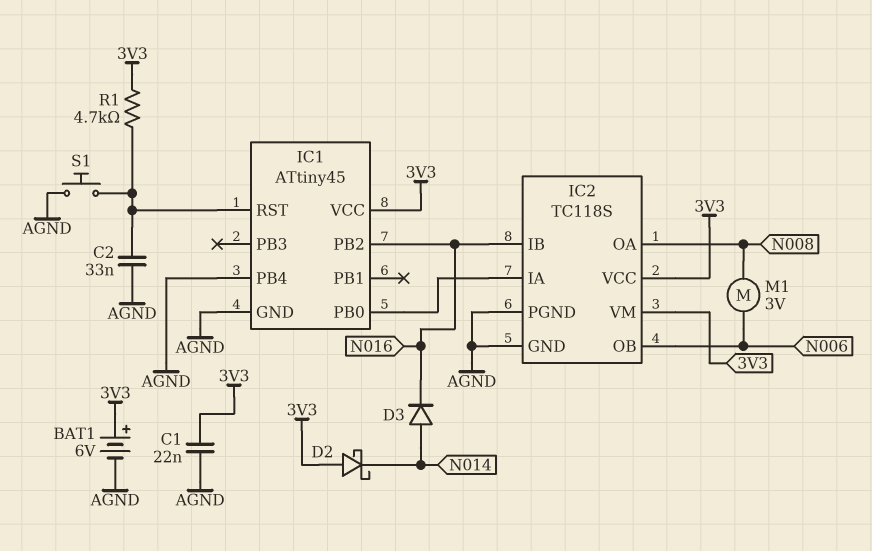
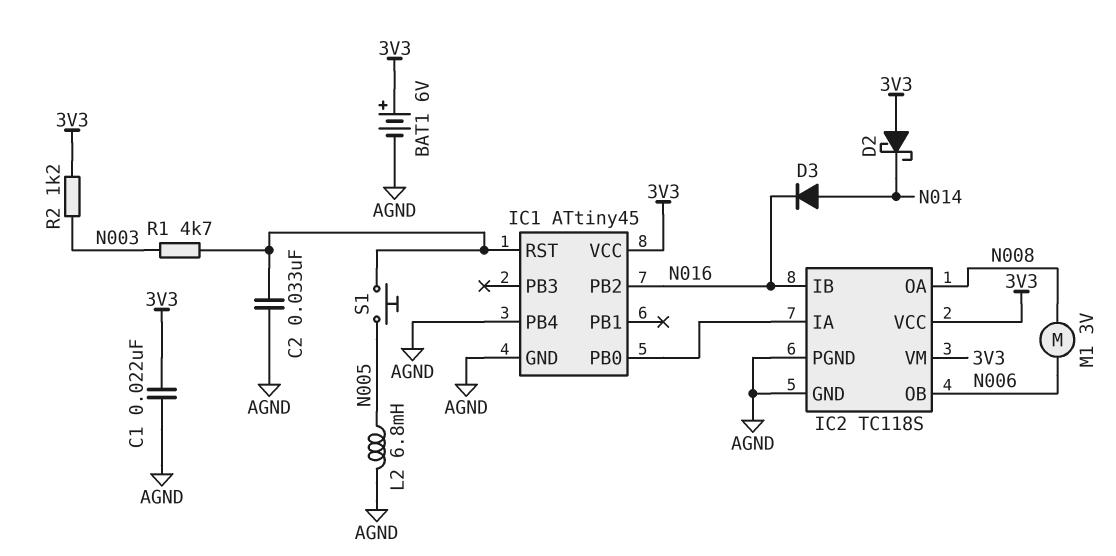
L2: none -> 6.8mH (AGND, N005)
R1: 4.7k (3V3, IC1/RST) -> 4.7k (IC1/RST, N003)
R2: none -> 1.2k (3V3, N003)
S1: button (AGND, IC1/RST) -> button (IC1/RST, N005)

